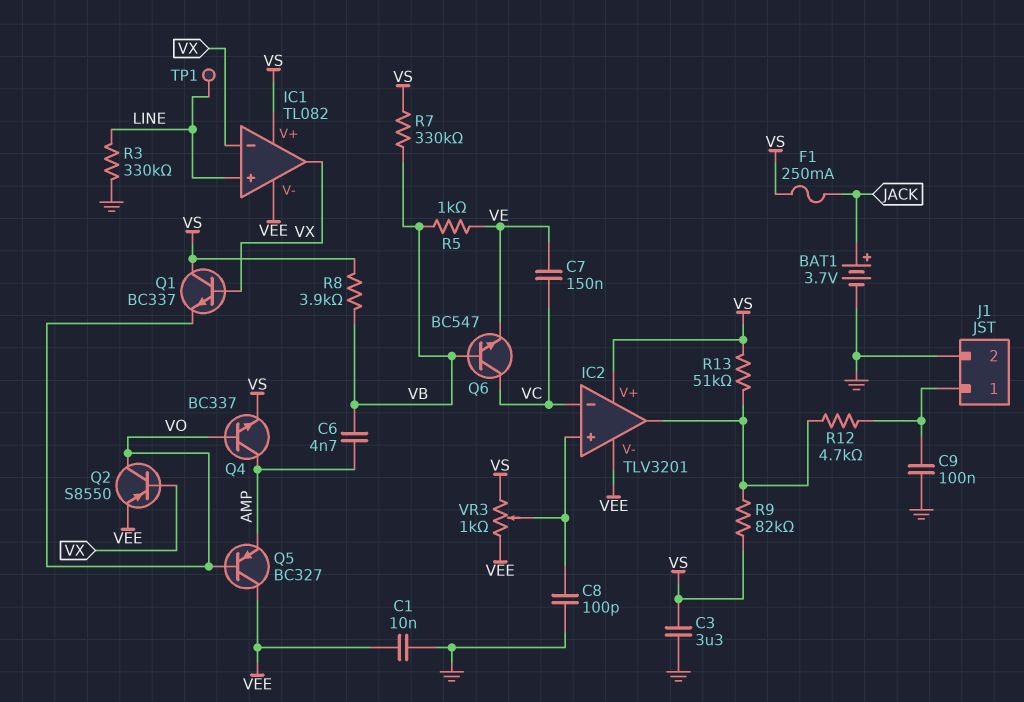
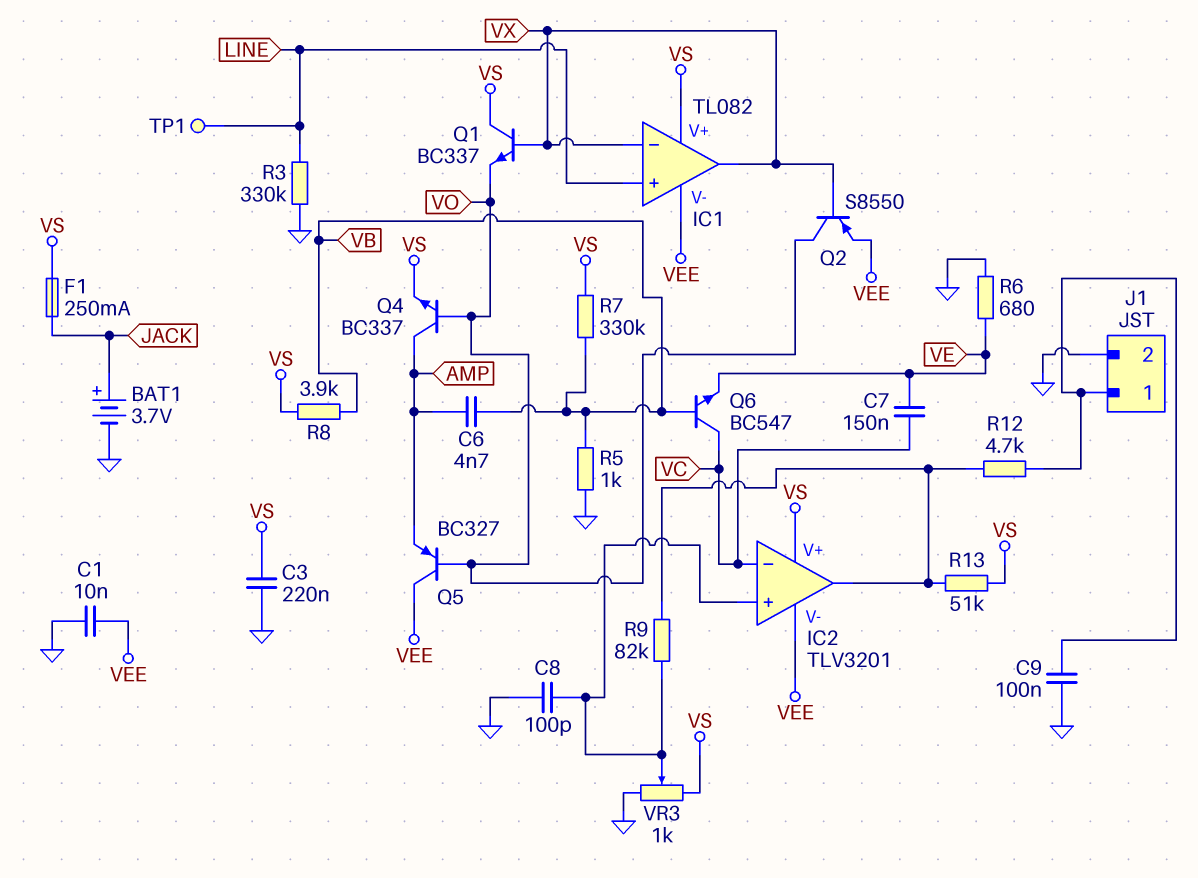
C3: 3.3uF (GND, VS) -> 220nF (GND, VS)
R5: 1k (VB, VE) -> 1k (GND, VB)
R6: none -> 680 (GND, VE)
R9: 82k (IC2/out, VS) -> 82k (IC2/in+, IC2/out)
VR3: 1k (VEE, VS, wiper IC2/in+) -> 1k (GND, VS, wiper IC2/in+)

